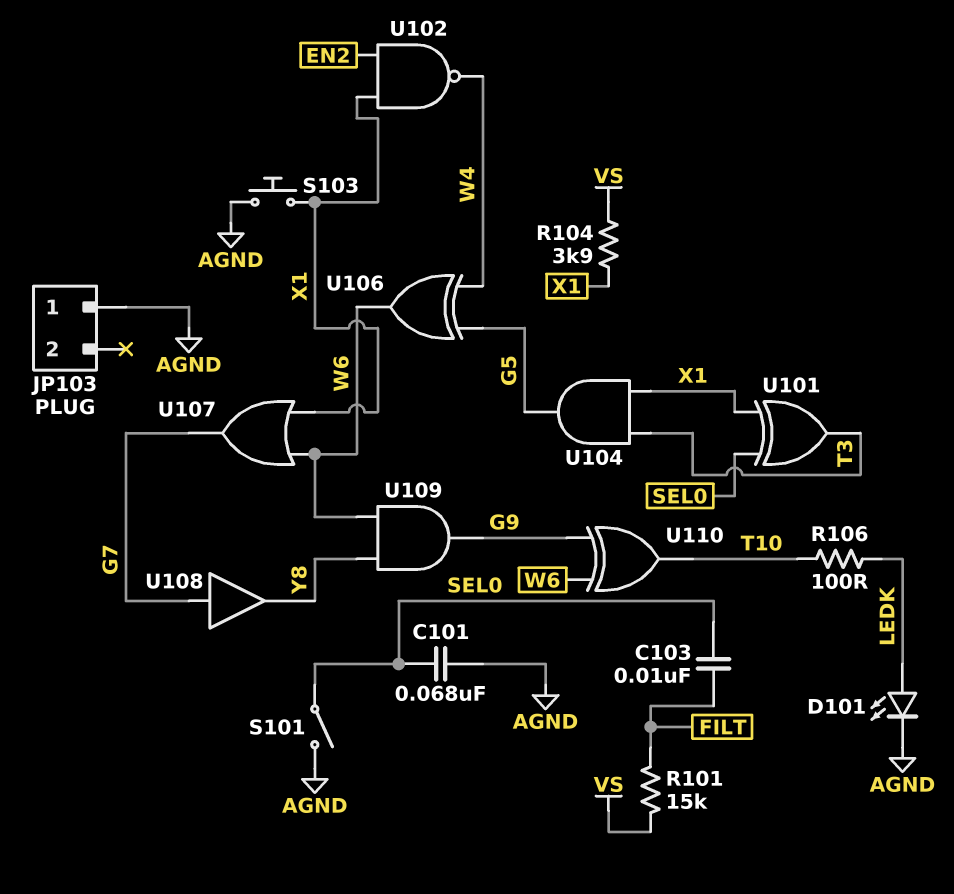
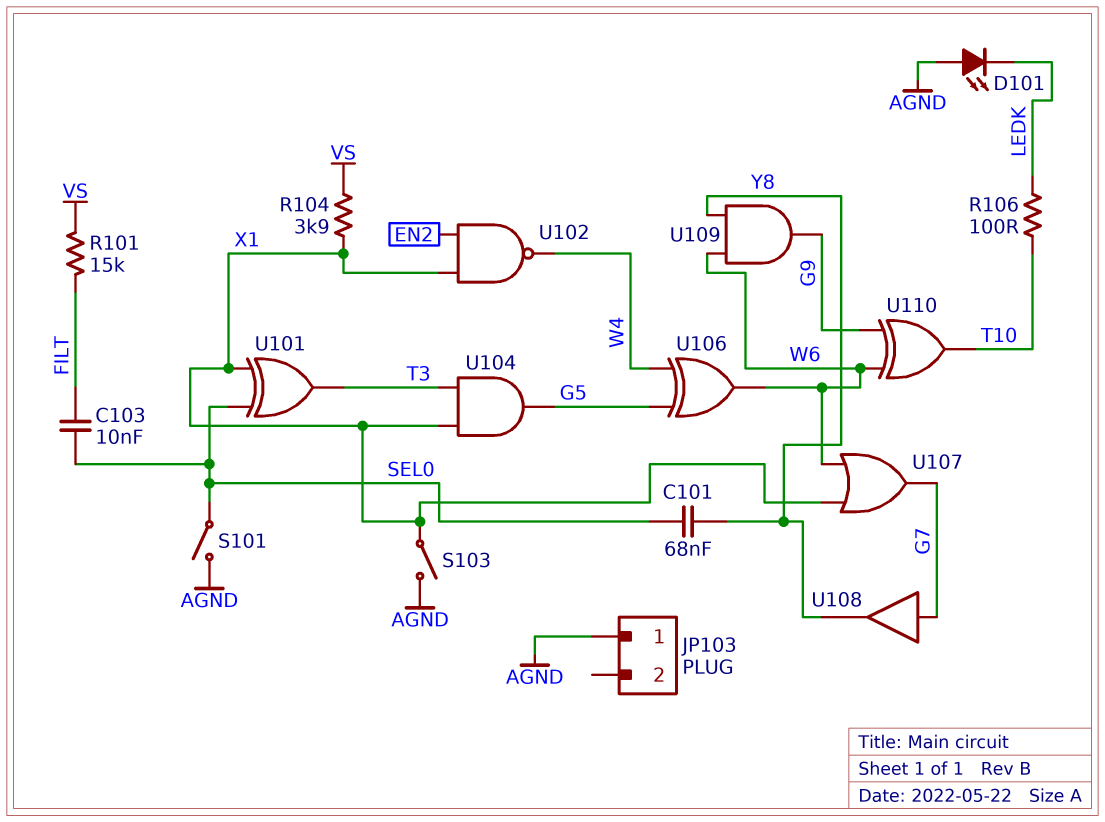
C101: 68nF (AGND, SEL0) -> 68nF (SEL0, Y8)
D101: LED (A LEDK, K AGND) -> LED (A AGND, K LEDK)
S103: button (AGND, X1) -> switch (AGND, X1)

